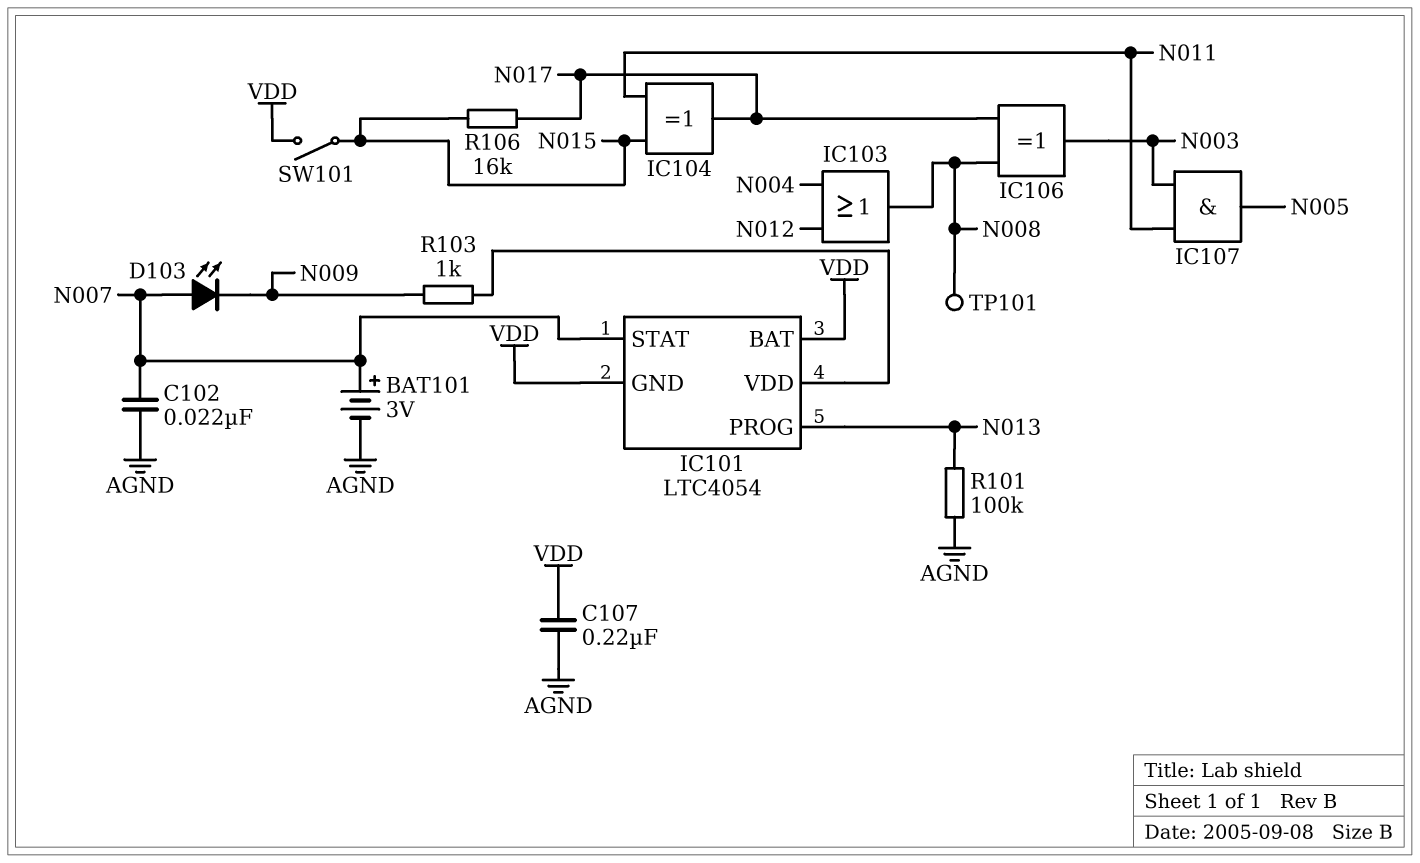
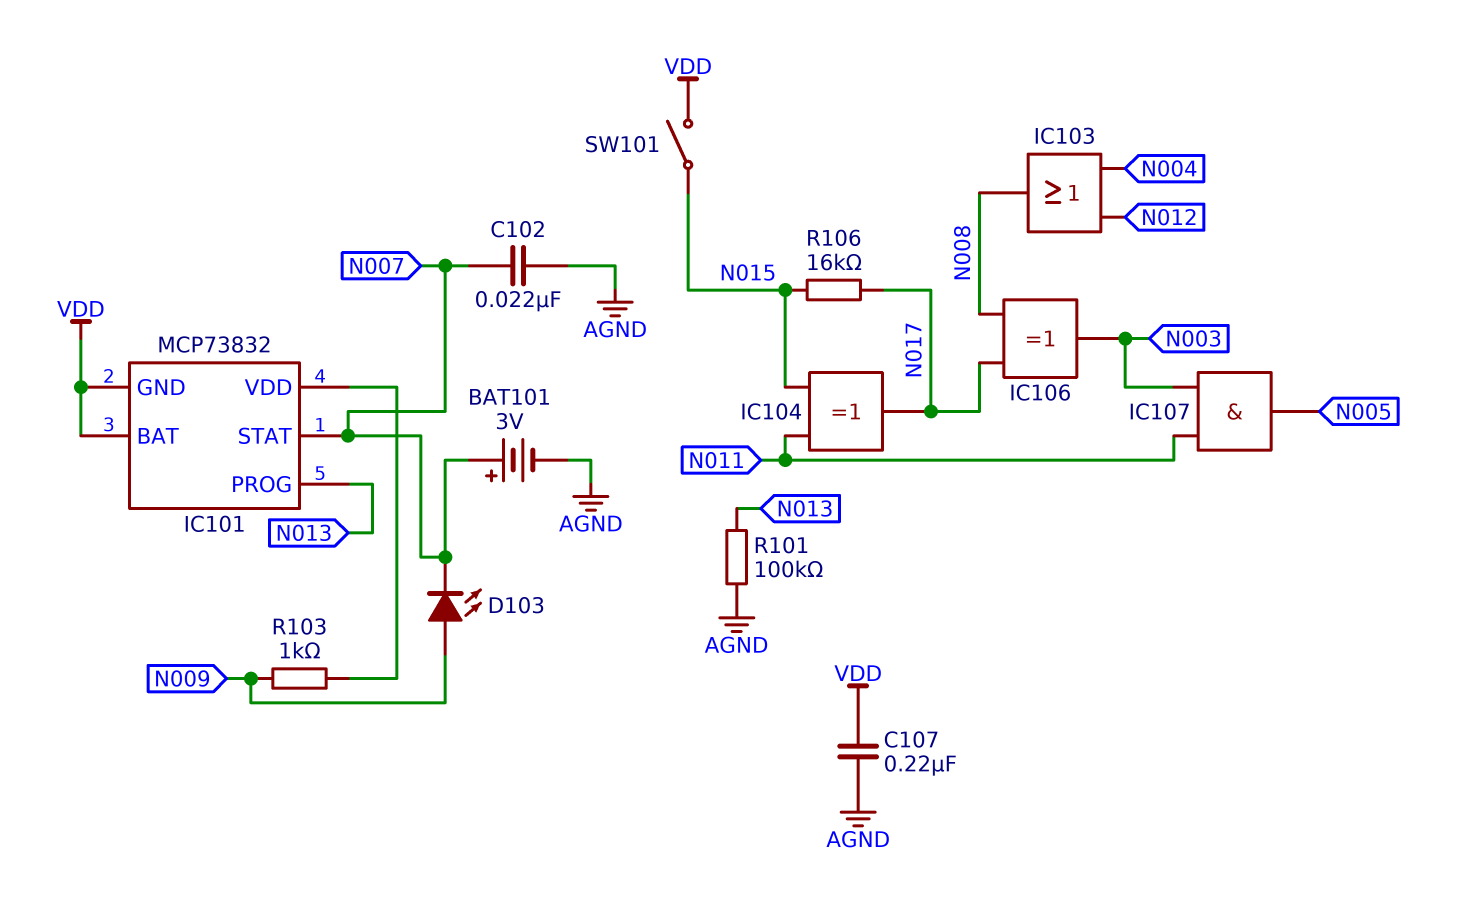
D103: LED (A N007, K N009) -> LED (A N009, K N007)
IC101: LTC4054 -> MCP73832
TP101: test point (N008) -> none

